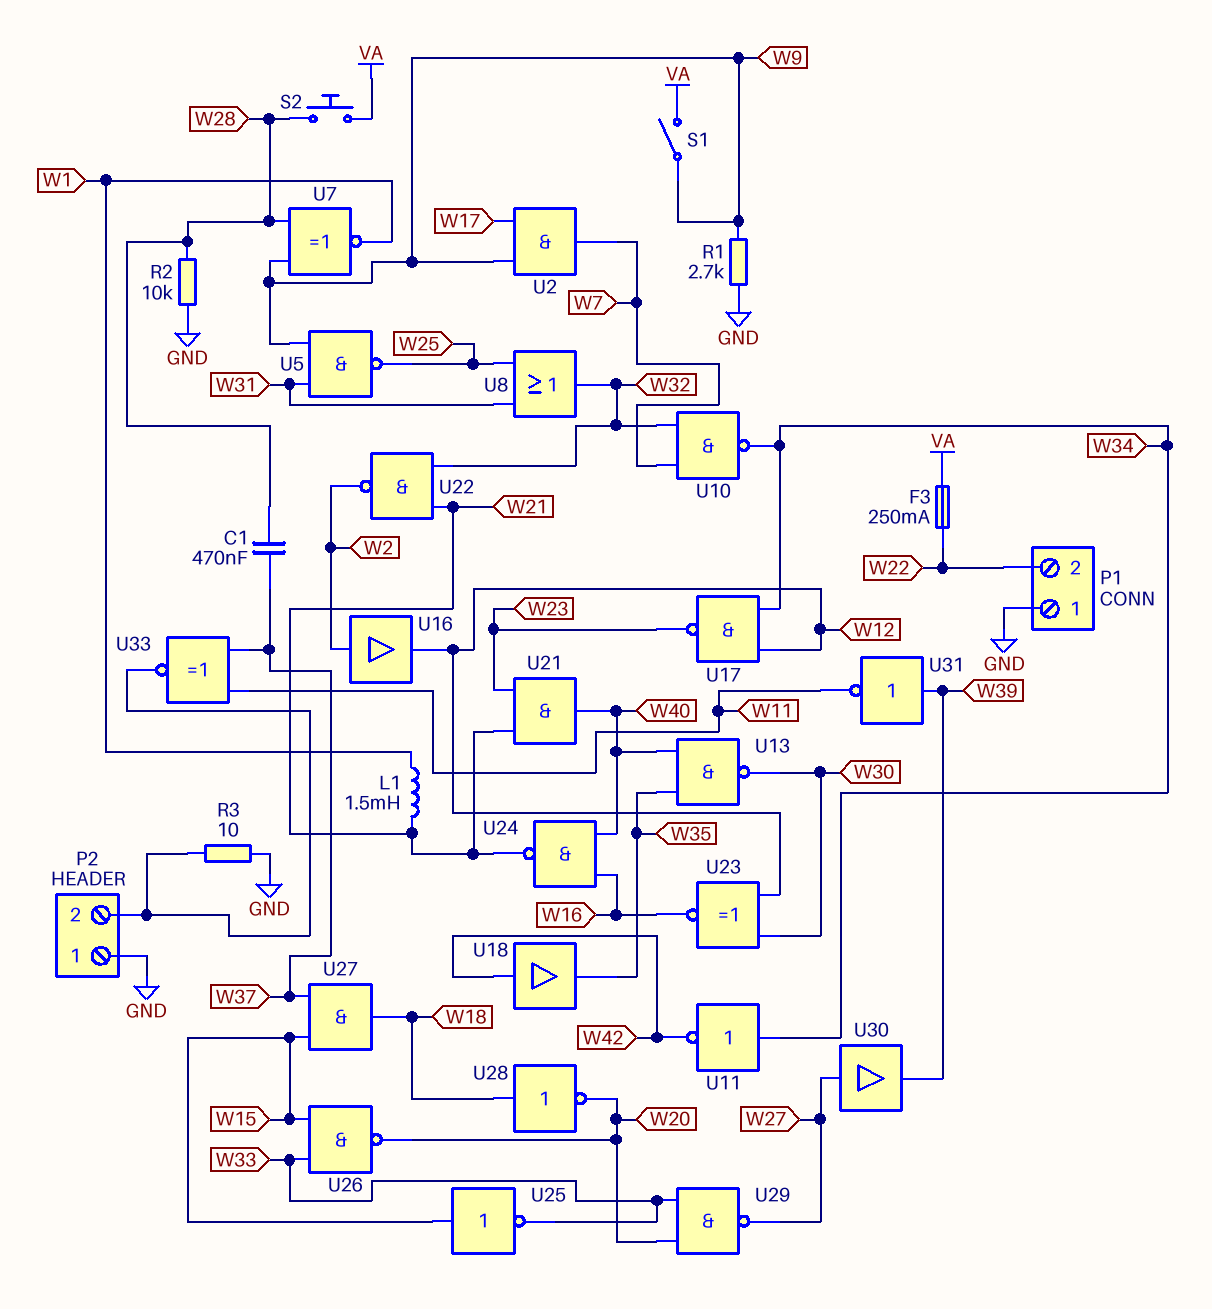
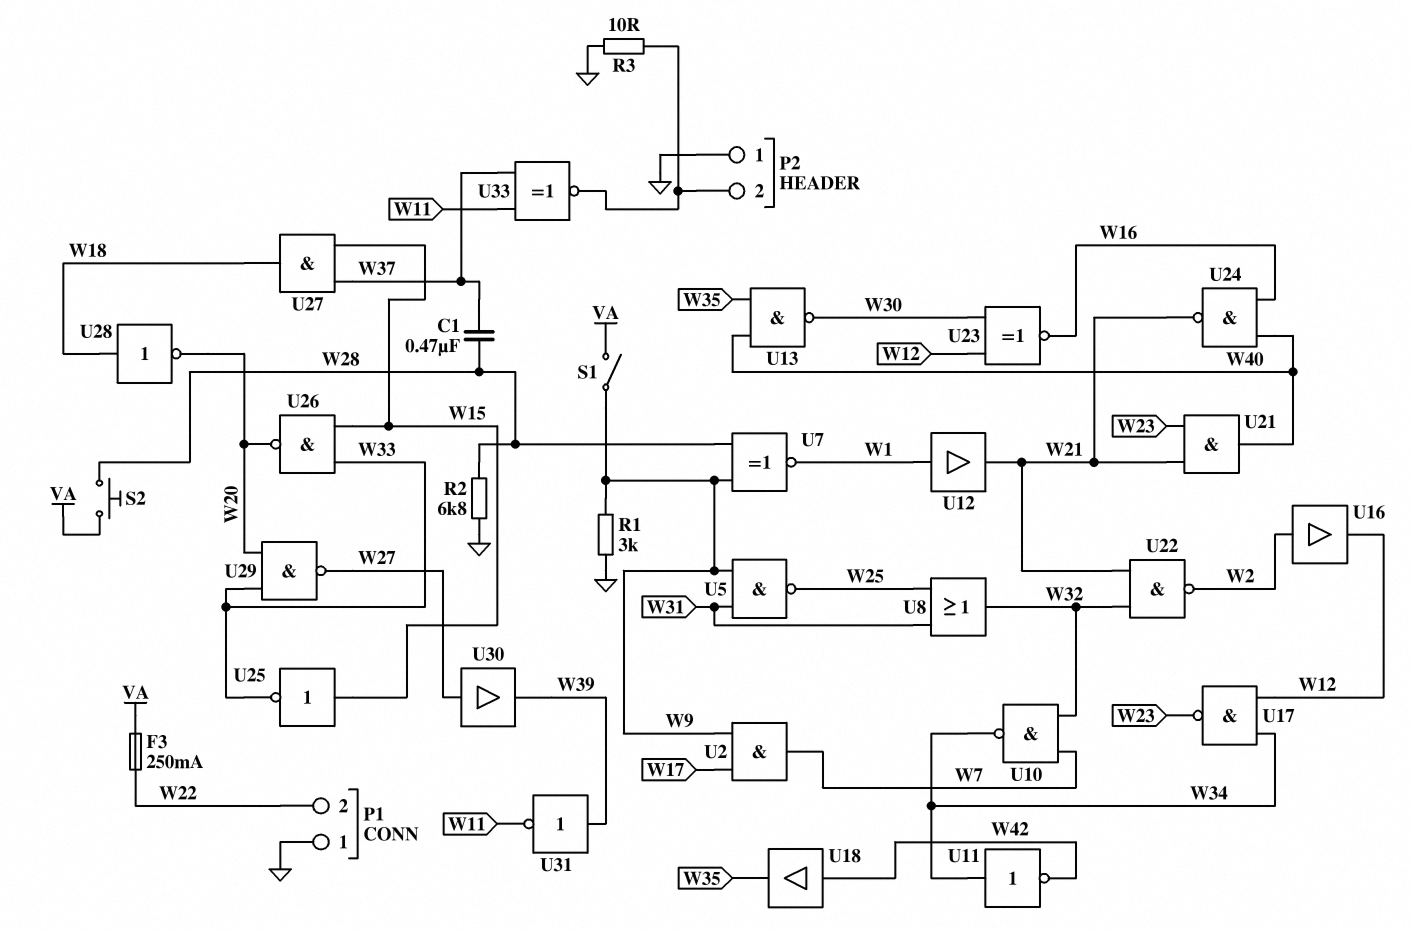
L1: 1.5mH (W1, W21) -> none
R1: 2.7k (GND, W9) -> 3k (GND, W9)
R2: 10k (GND, W28) -> 6.8k (GND, W28)
U12: none -> buffer (in W1, out W21)

